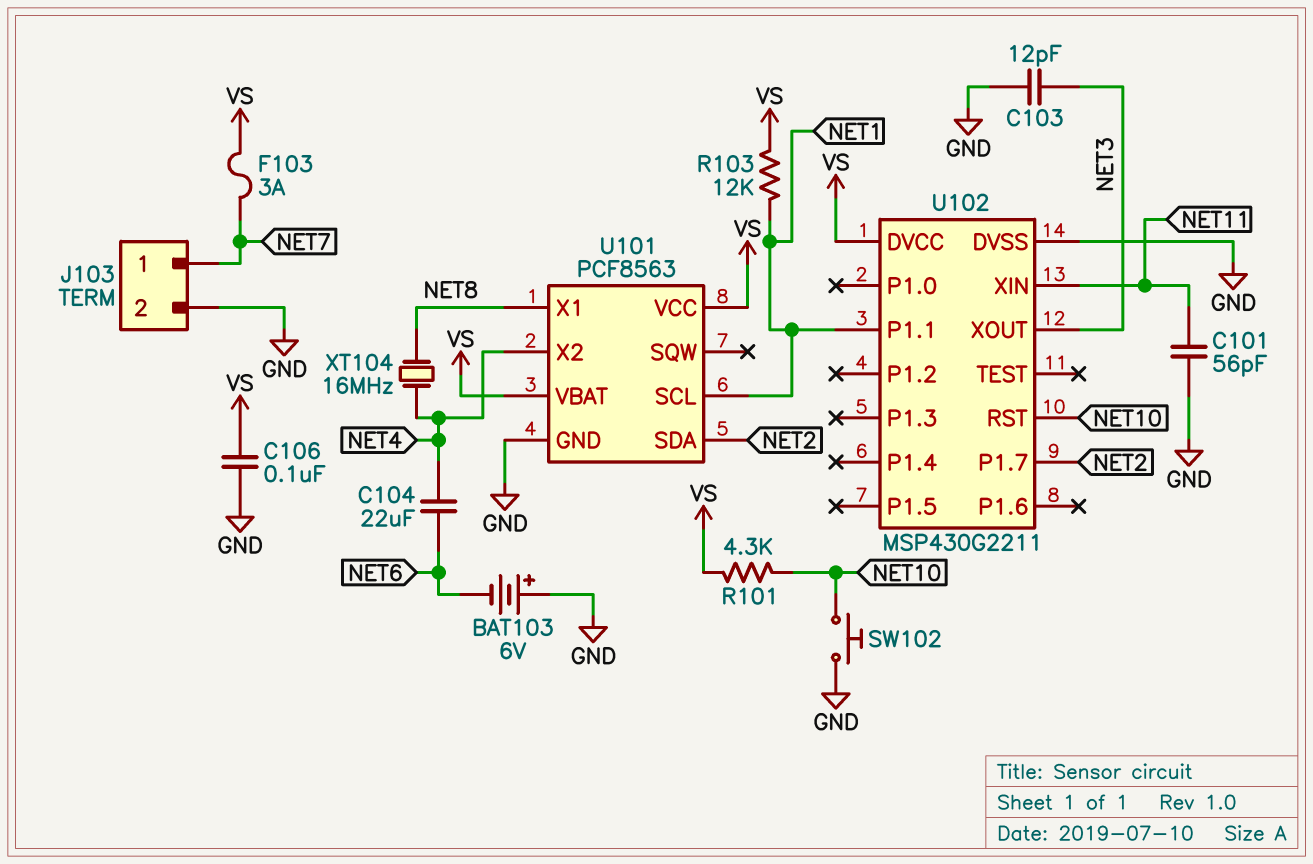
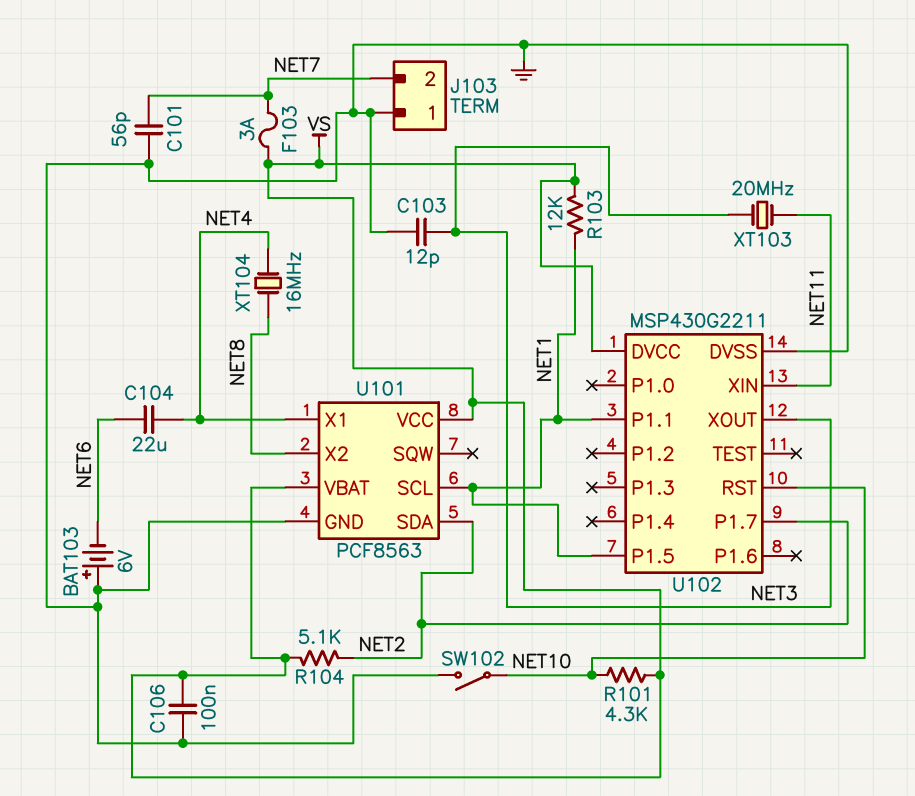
C101: 56pF (GND, NET11) -> 56pF (GND, NET7)
J103 pin 1: NET7 -> GND
J103 pin 2: GND -> NET7
R104: none -> 5.1k (NET2, VS)
SW102: button (GND, NET10) -> switch (GND, NET10)
U101 pin X1: NET8 -> NET4
U101 pin X2: NET4 -> NET8
U102 pin P1.5: none -> NET1
XT103: none -> 20MHz (NET3, NET11)

